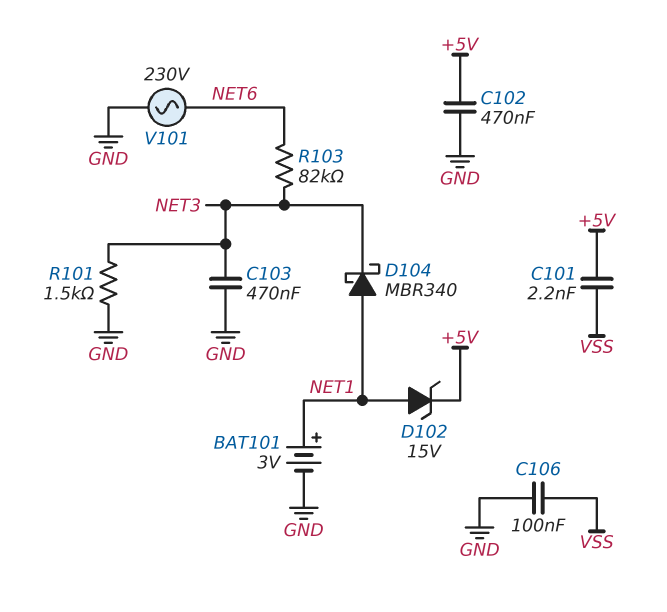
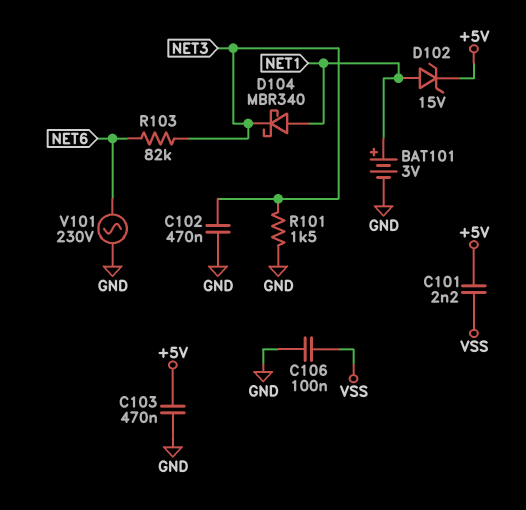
C102: 470nF (+5V, GND) -> 470nF (GND, NET3)
C103: 470nF (GND, NET3) -> 470nF (+5V, GND)

